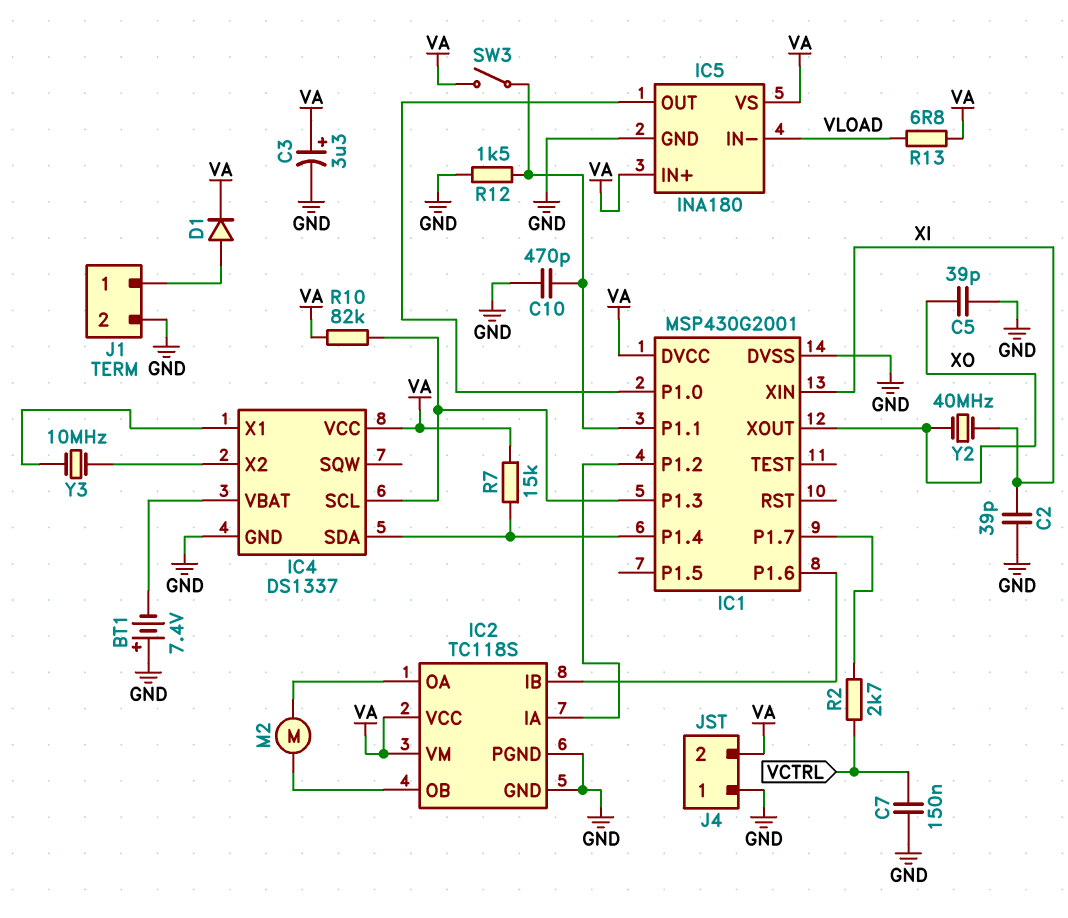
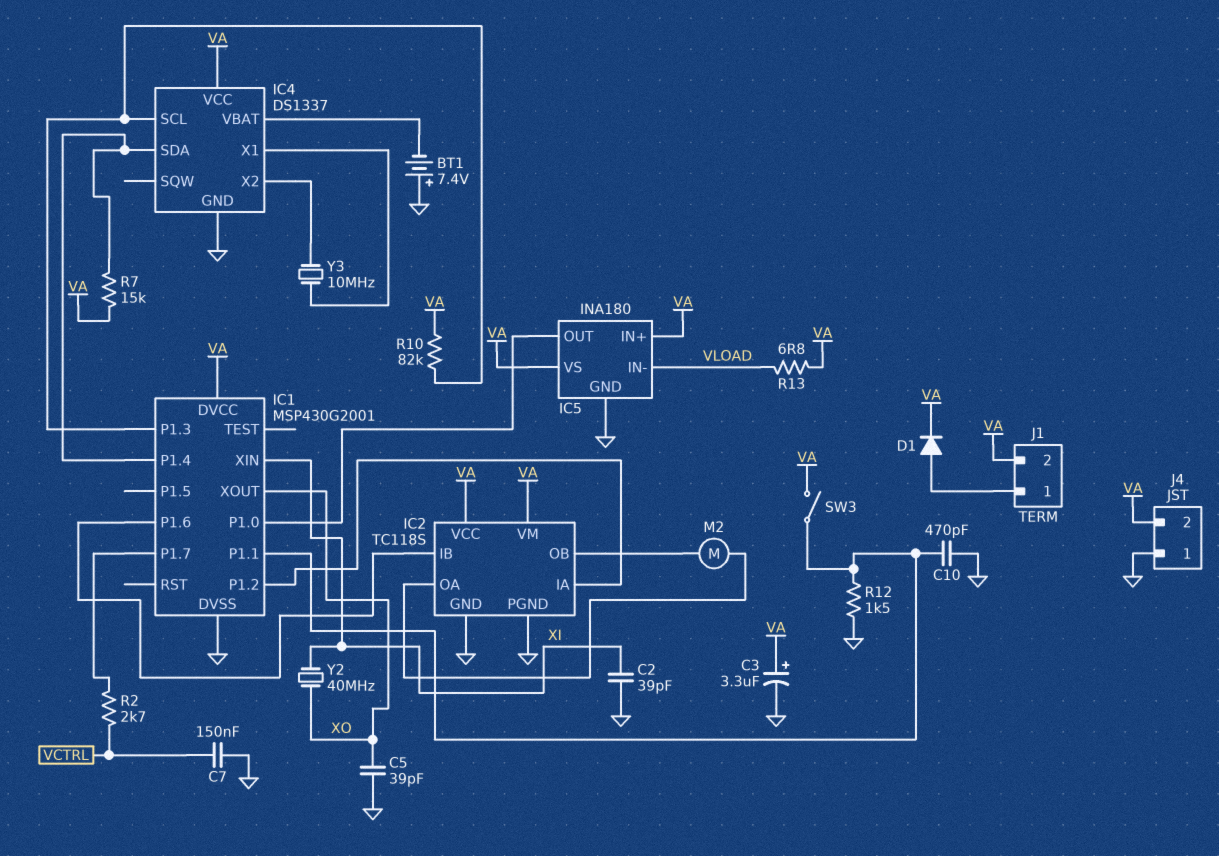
J1 pin 2: GND -> VA

